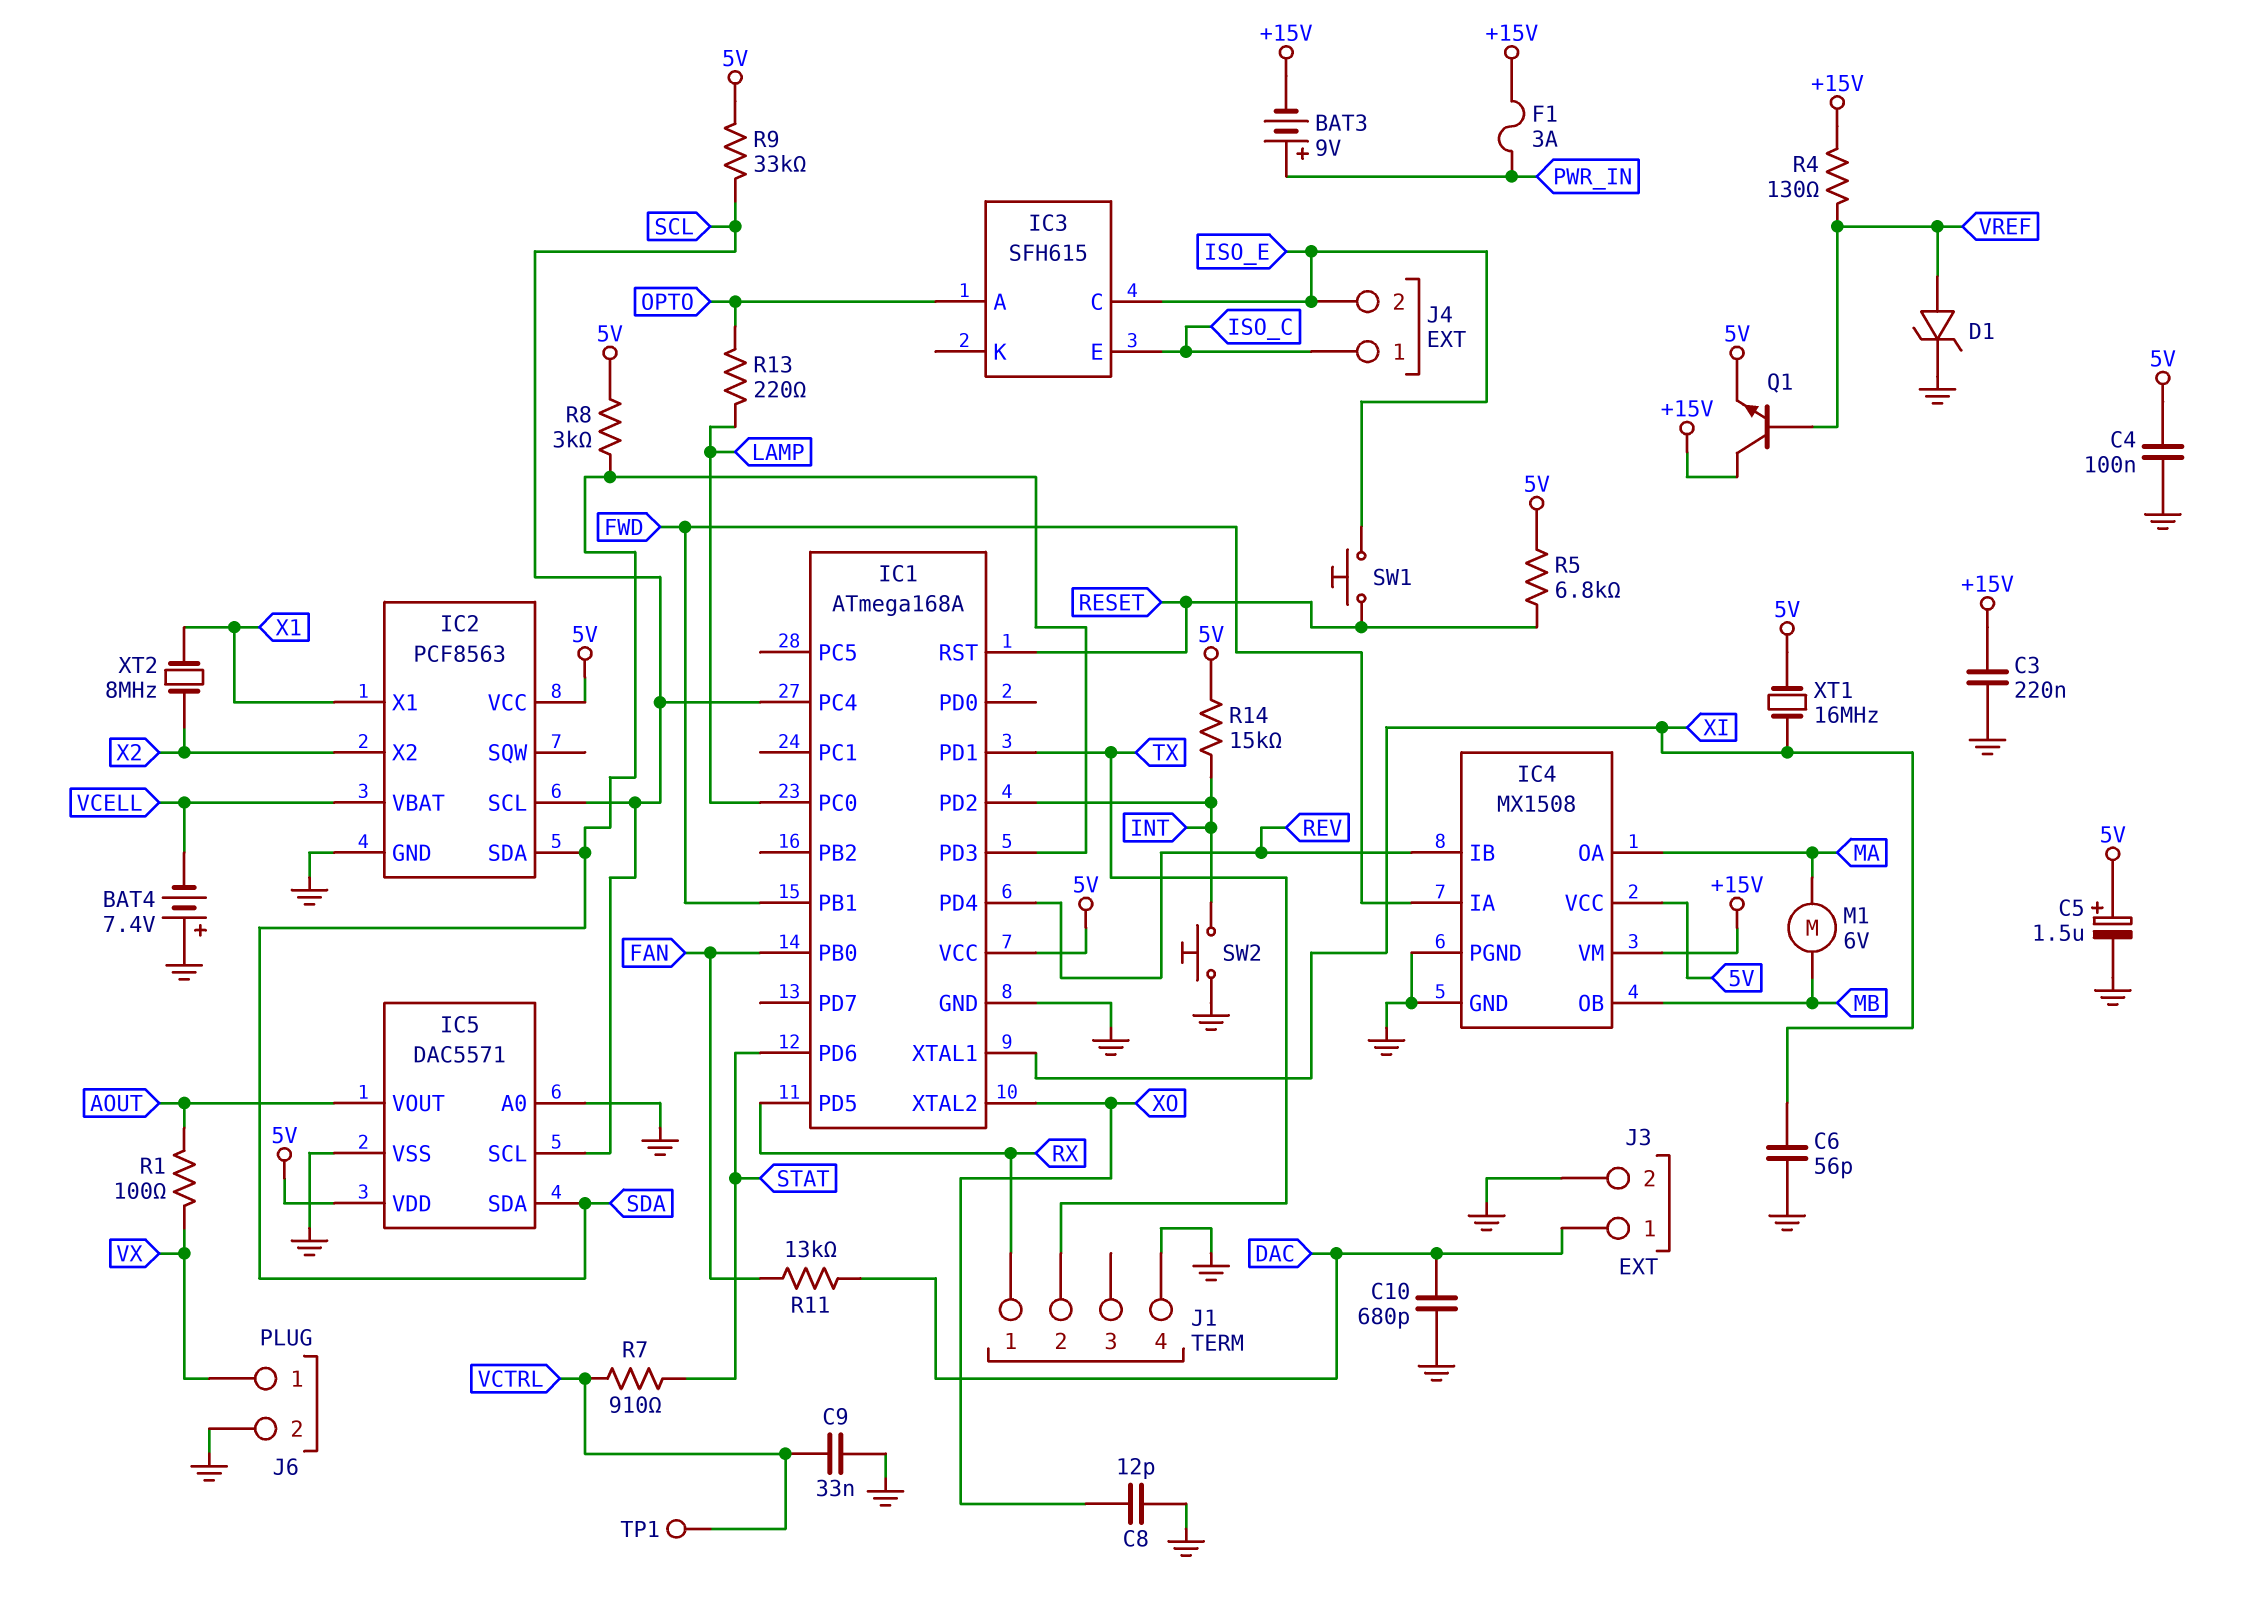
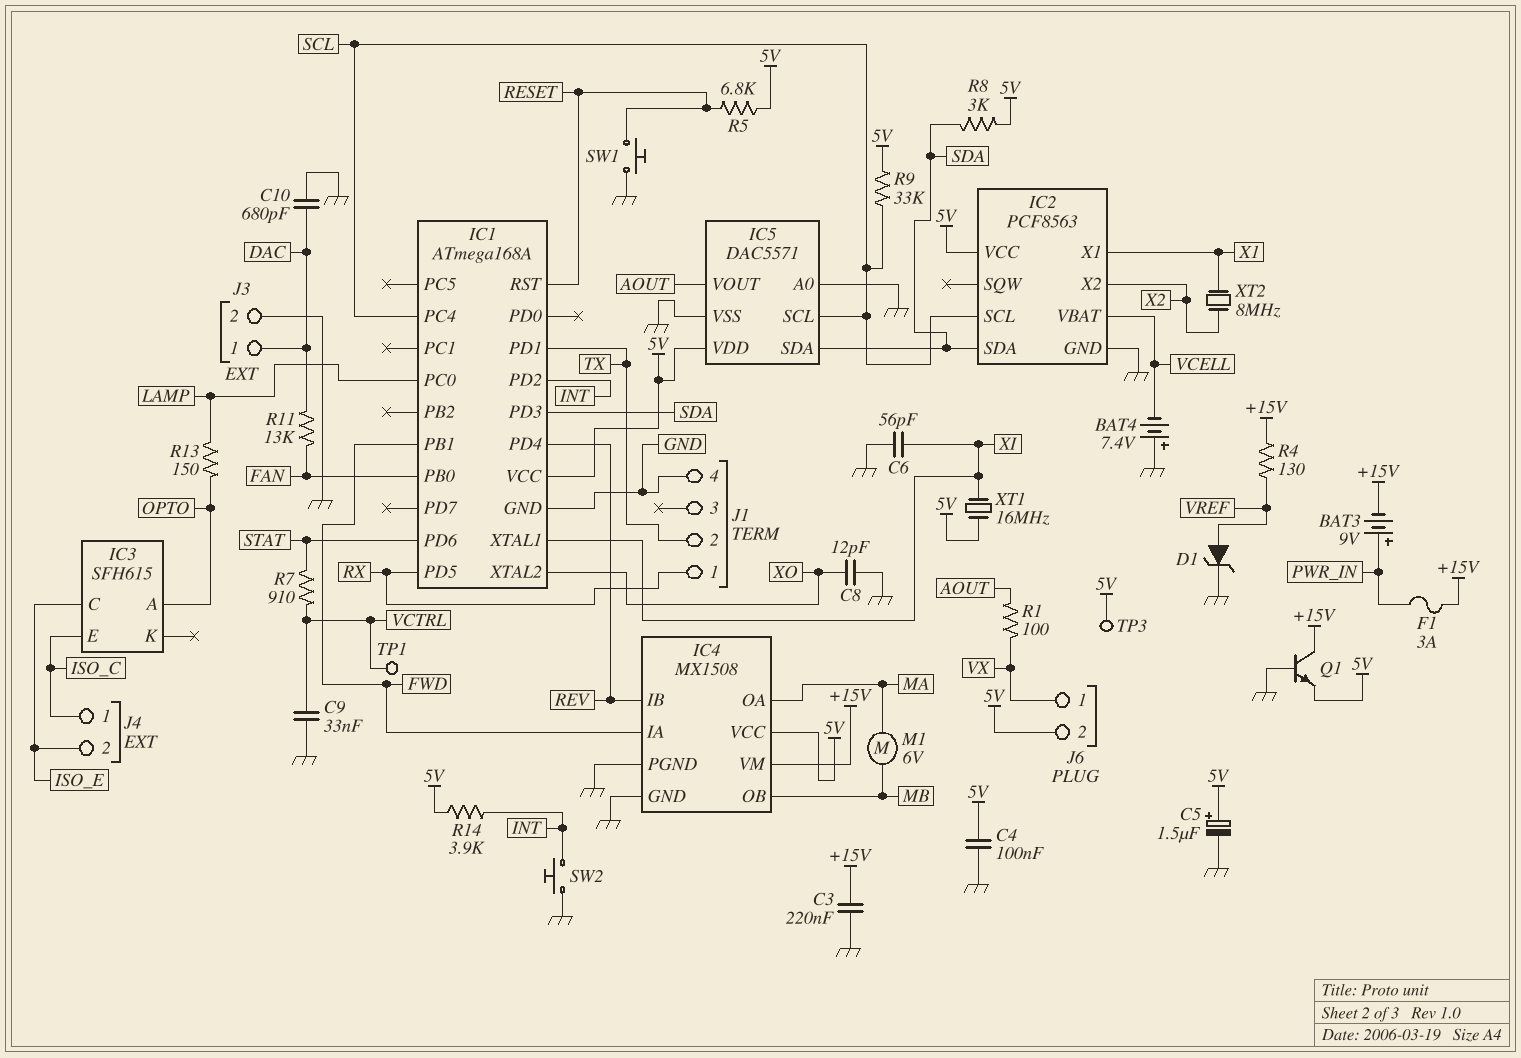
J6 pin 2: GND -> 5V
Q1: NPN (B VREF, C +15V, E 5V) -> NPN (B GND, C +15V, E 5V)
R13: 220 (LAMP, OPTO) -> 150 (LAMP, OPTO)
R14: 15k (5V, INT) -> 3.9k (5V, INT)
SW1: button (ISO_E, RESET) -> button (GND, RESET)
TP3: none -> test point (5V)

